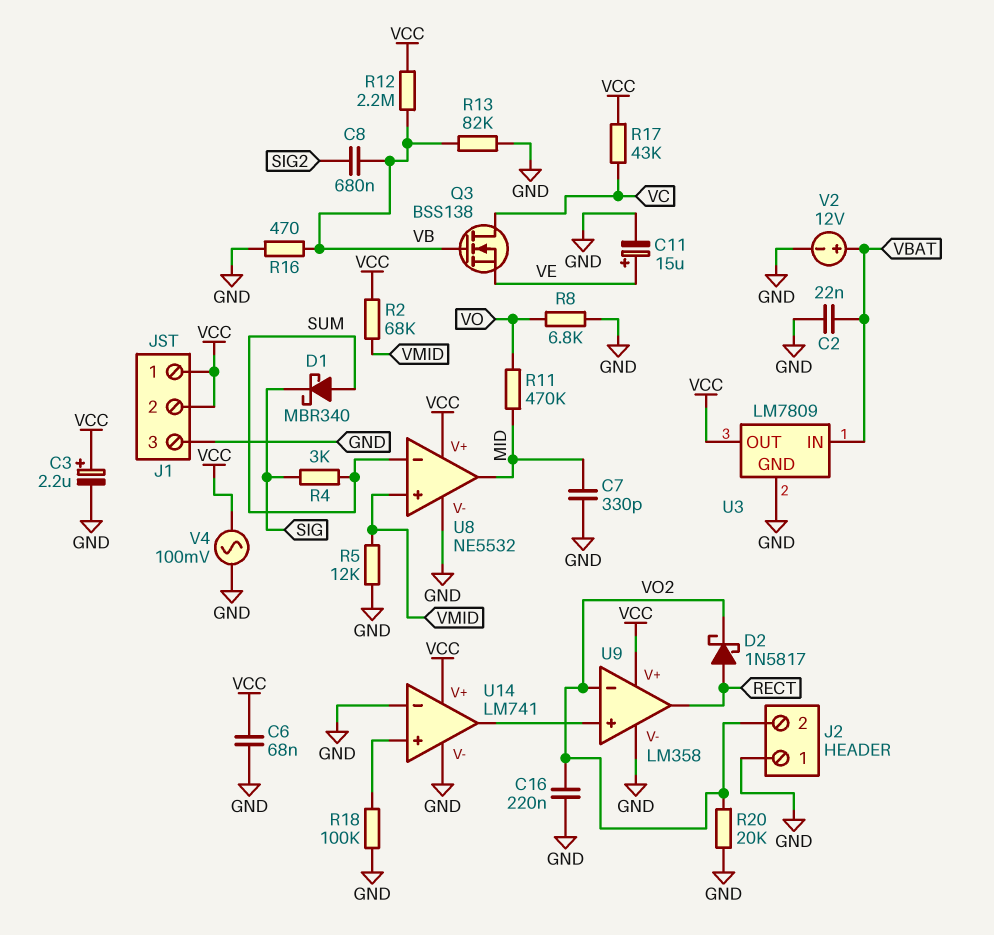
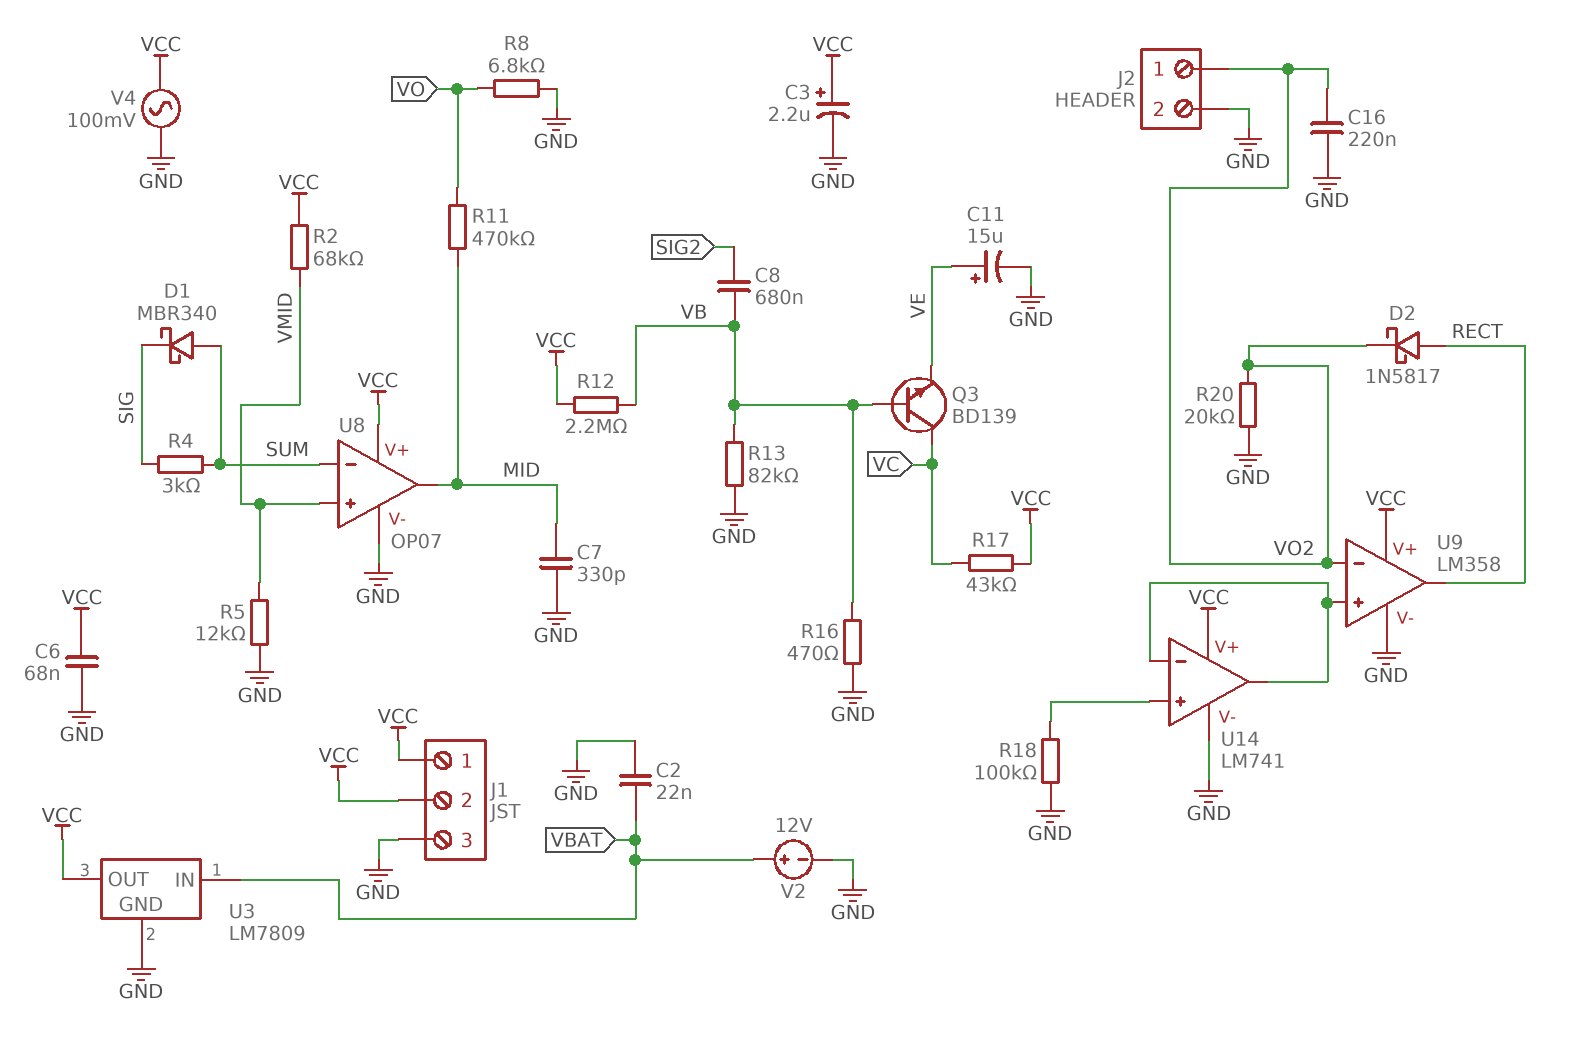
J2 pin 1: GND -> VO2
J2 pin 2: VO2 -> GND
Q3: NMOS BSS138 (G VB, D VC, S VE) -> NPN BD139 (B VB, C VC, E VE)
U8: NE5532 -> OP07
U14 pin in-: GND -> U9/in+

